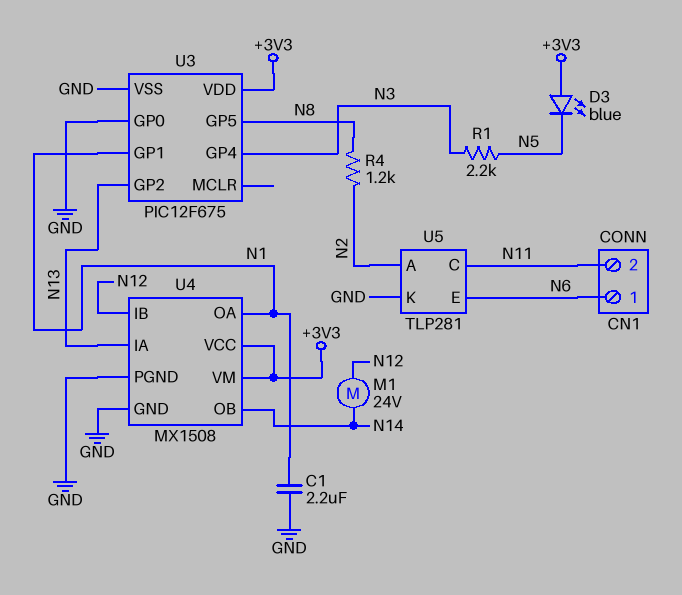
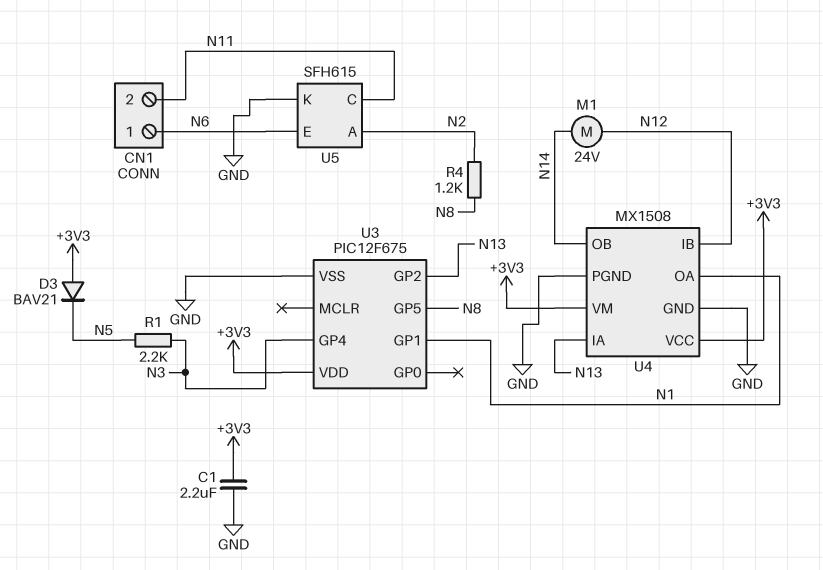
C1: 2.2uF (GND, N1) -> 2.2uF (+3V3, GND)
D3: LED blue (A +3V3, K N5) -> diode BAV21 (A +3V3, K N5)
U3 pin GP0: GND -> none
U5: TLP281 -> SFH615

